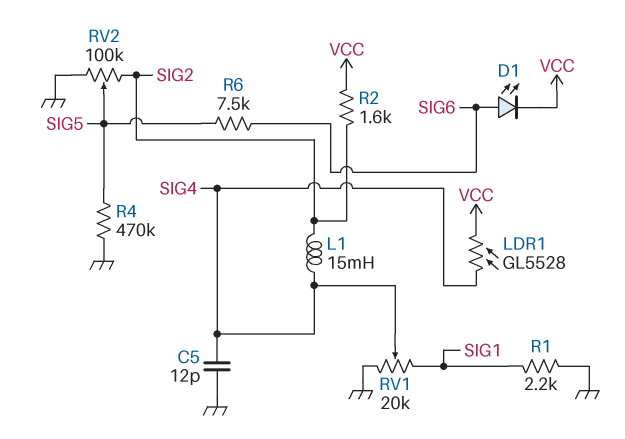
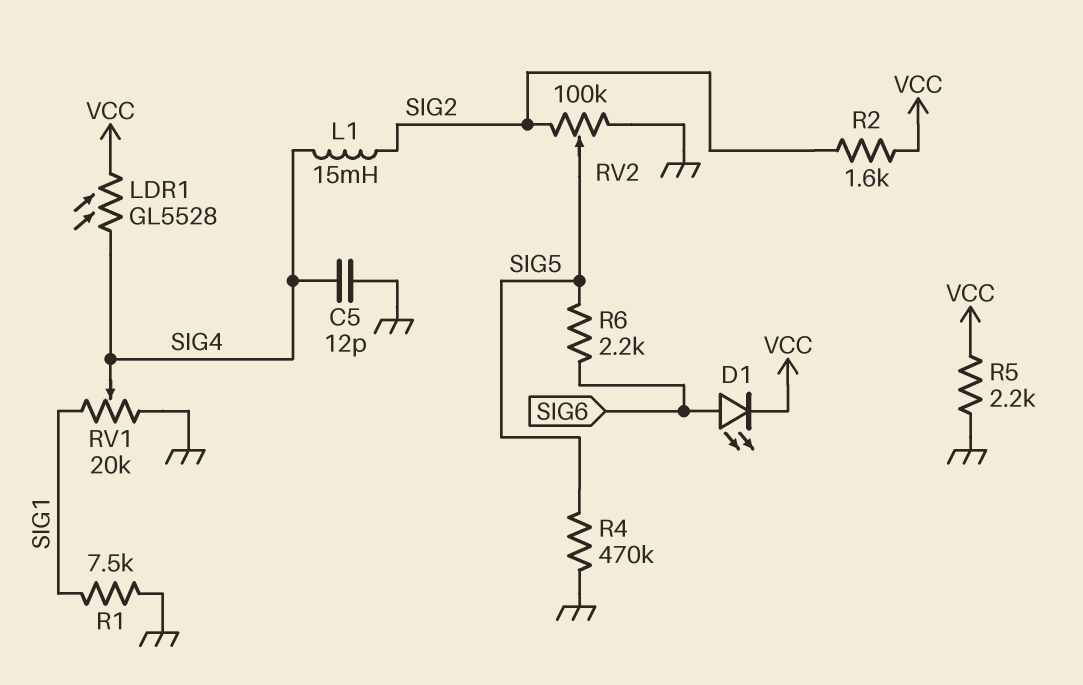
R1: 2.2k (GND, SIG1) -> 7.5k (GND, SIG1)
R5: none -> 2.2k (GND, VCC)
R6: 7.5k (SIG5, SIG6) -> 2.2k (SIG5, SIG6)

